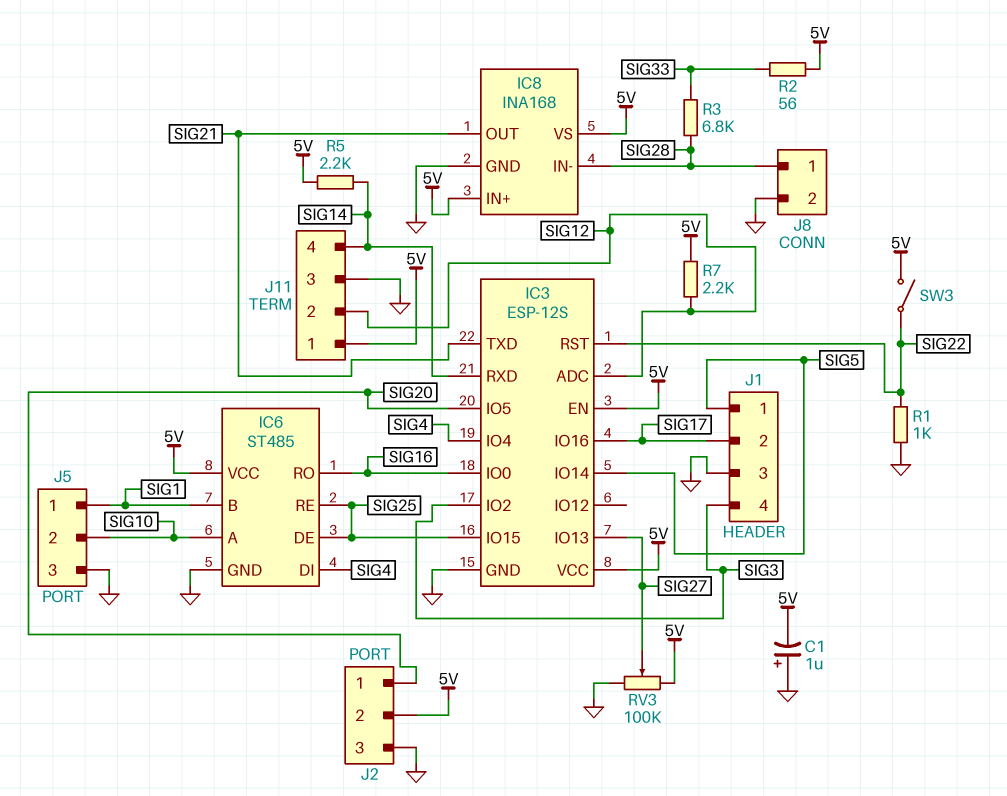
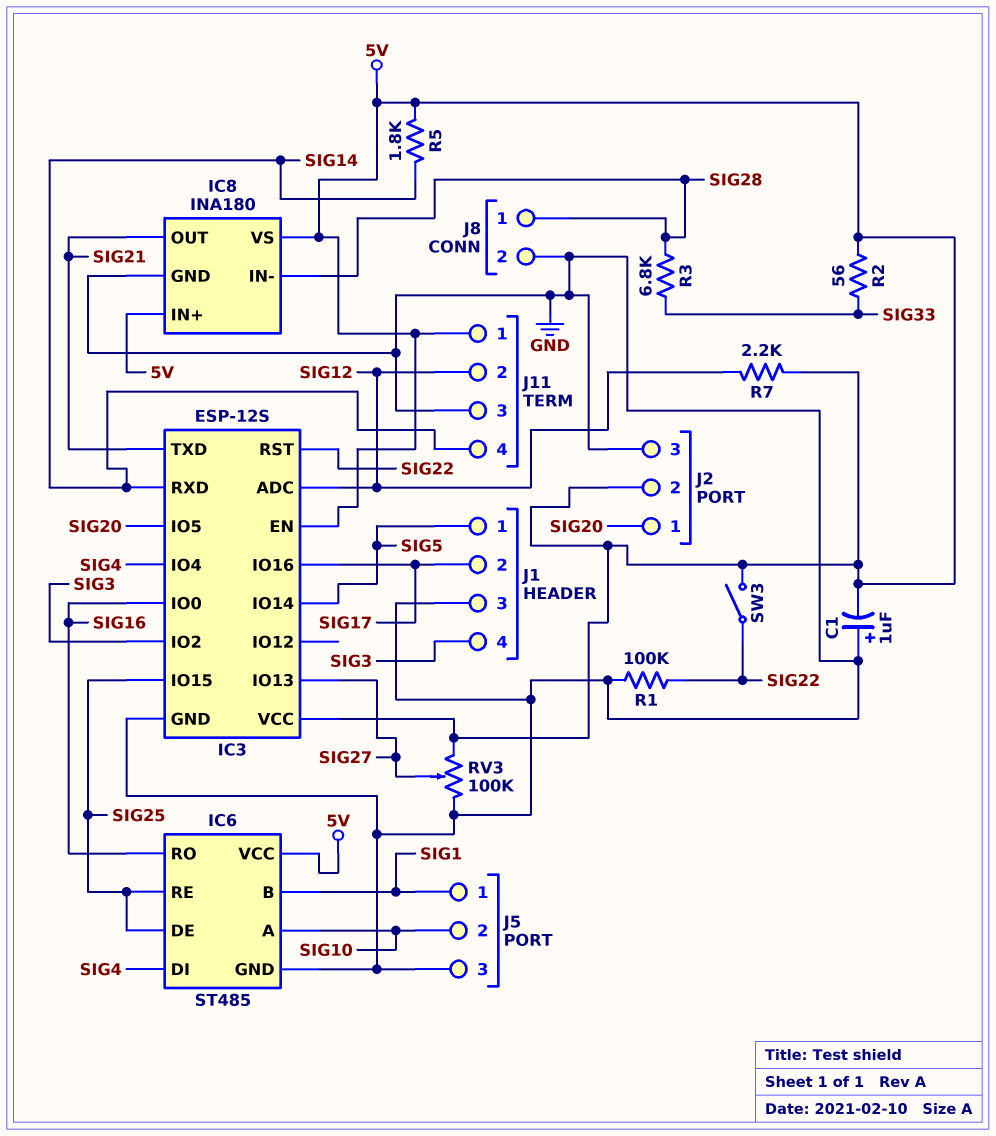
IC8: INA168 -> INA180
R1: 1k (GND, SIG22) -> 100k (GND, SIG22)
R5: 2.2k (5V, SIG14) -> 1.8k (5V, SIG14)

